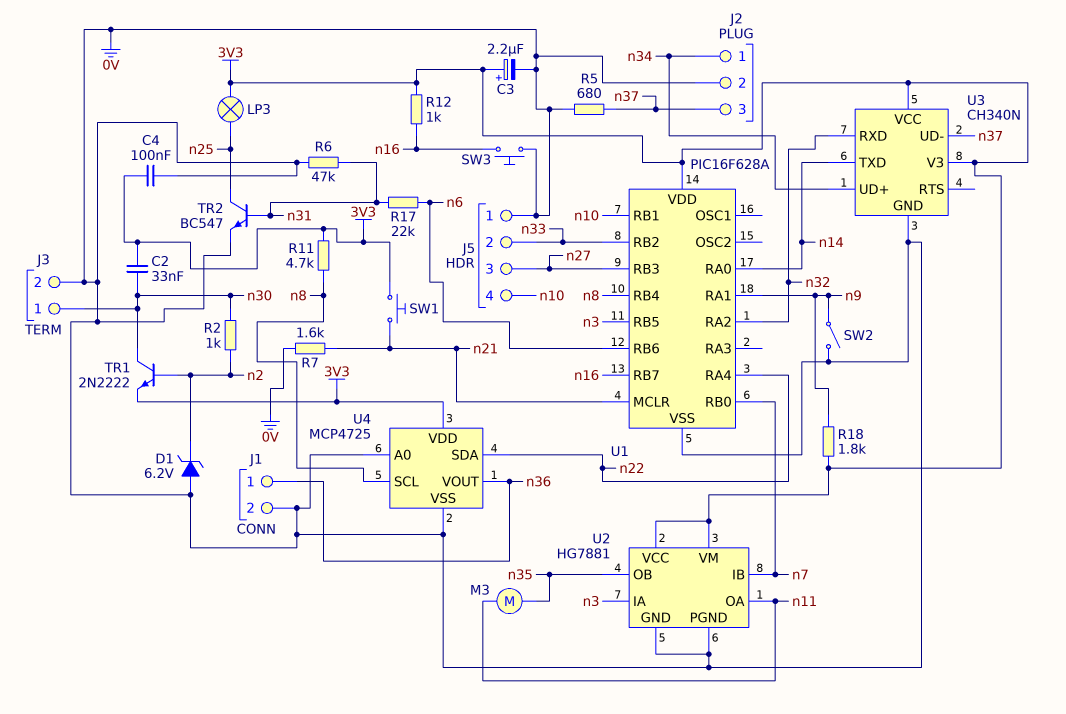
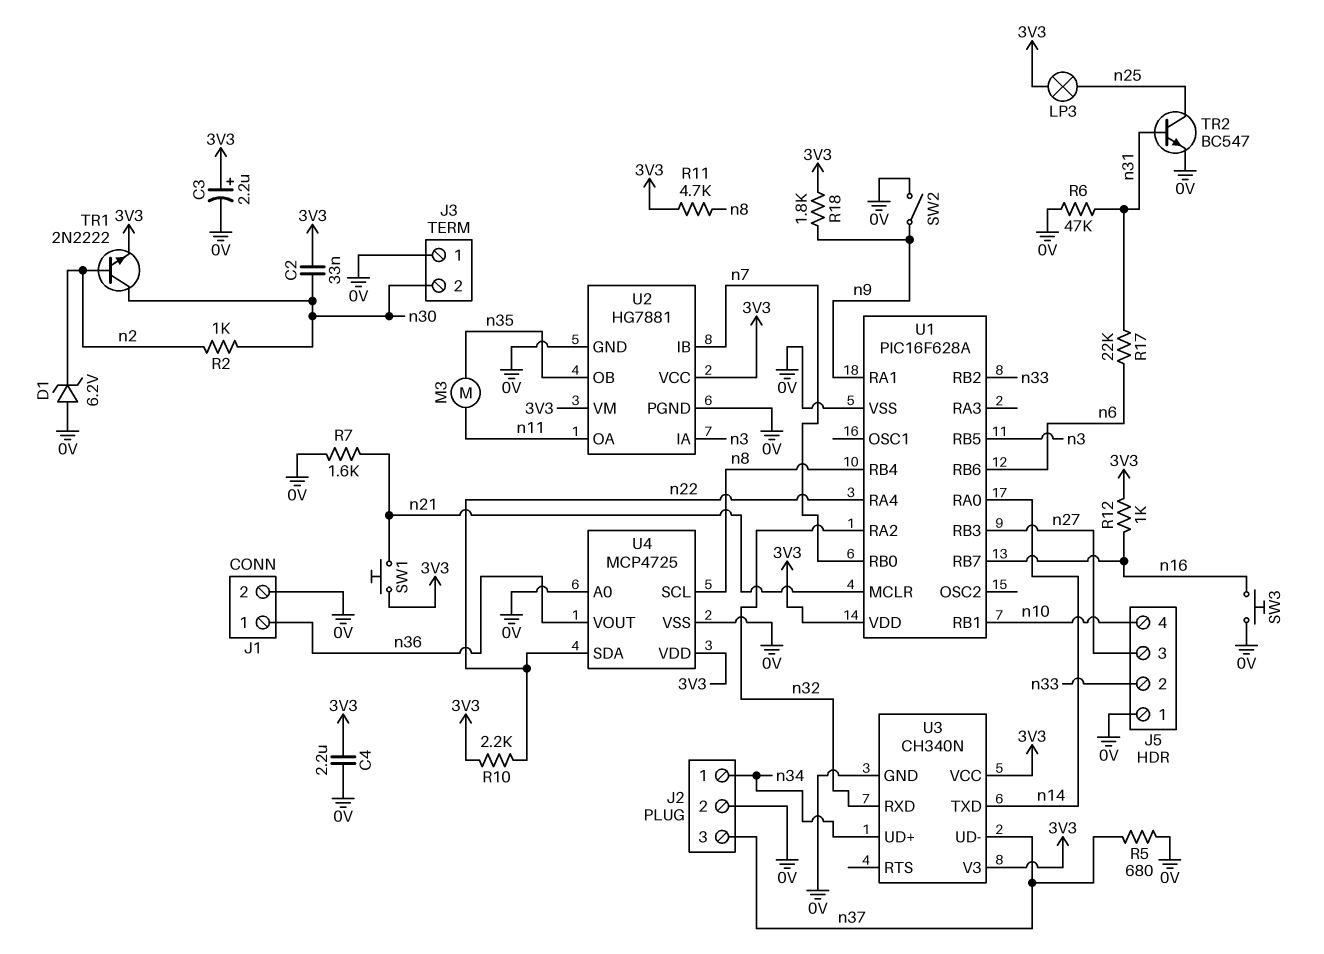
C4: 100nF (0V, 3V3) -> 2.2uF (0V, 3V3)
J3 pin 1: n30 -> 0V
J3 pin 2: 0V -> n30
R10: none -> 2.2k (3V3, n22)

